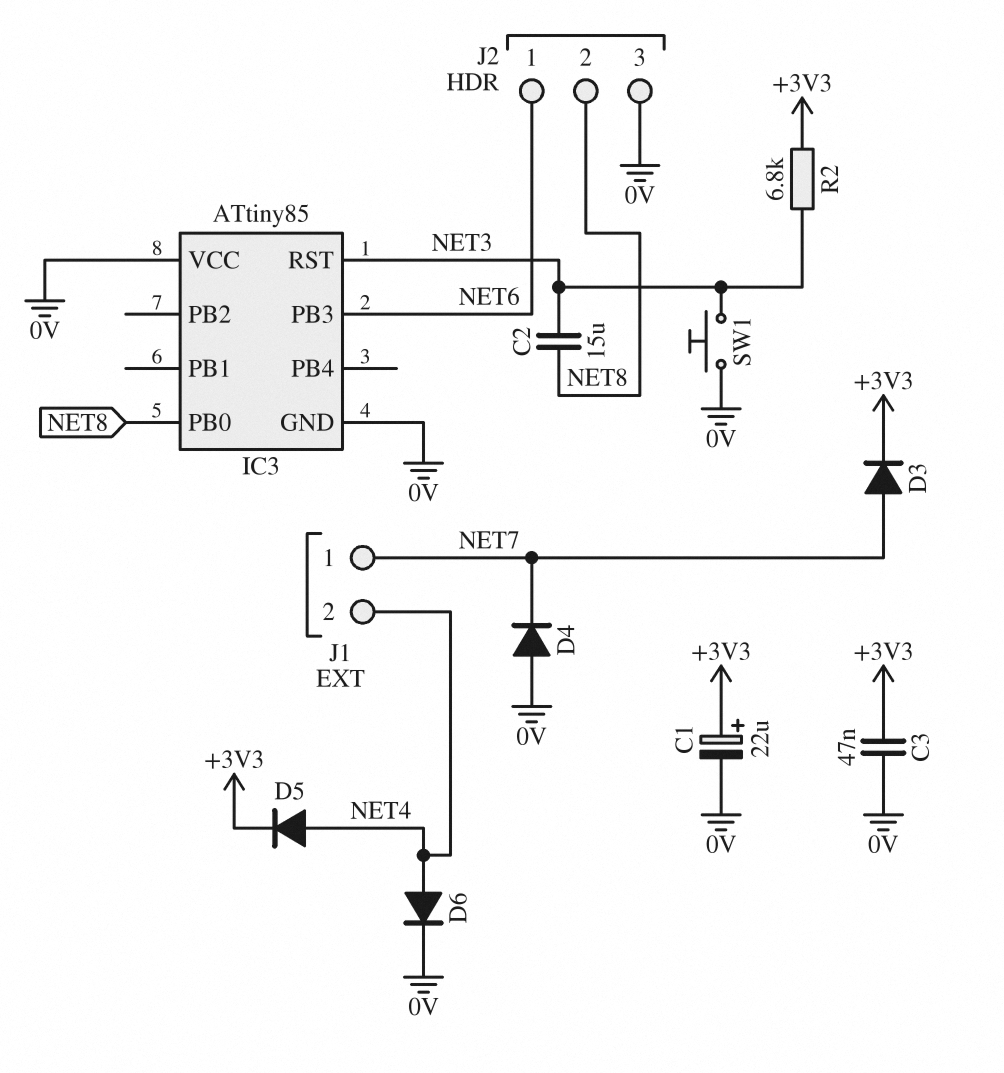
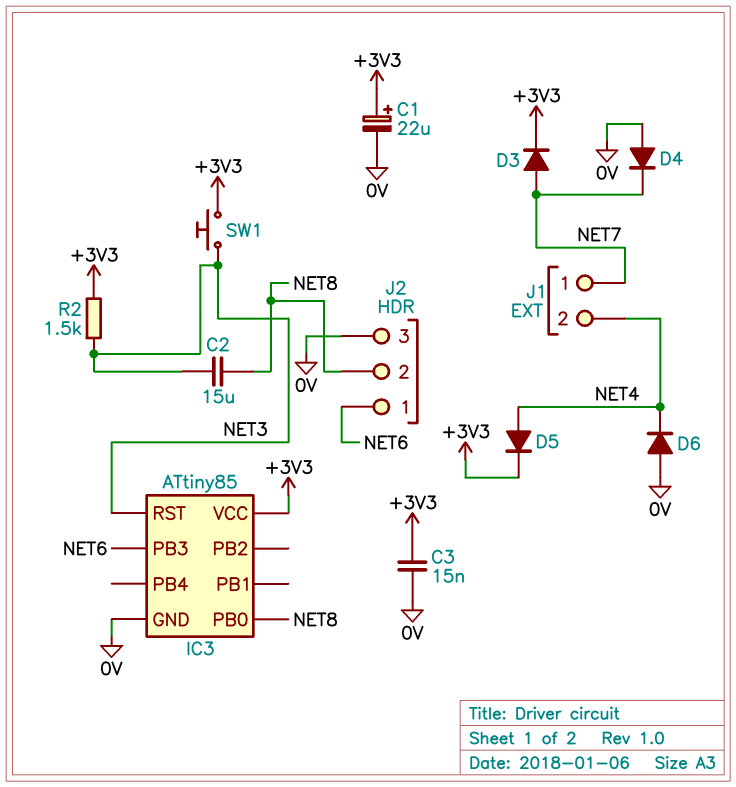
C3: 47nF (+3V3, 0V) -> 15nF (+3V3, 0V)
D6: diode (A NET4, K 0V) -> diode (A 0V, K NET4)
IC3 pin VCC: 0V -> +3V3
R2: 6.8k (+3V3, NET3) -> 1.5k (+3V3, NET3)
SW1: button (0V, NET3) -> button (+3V3, NET3)

